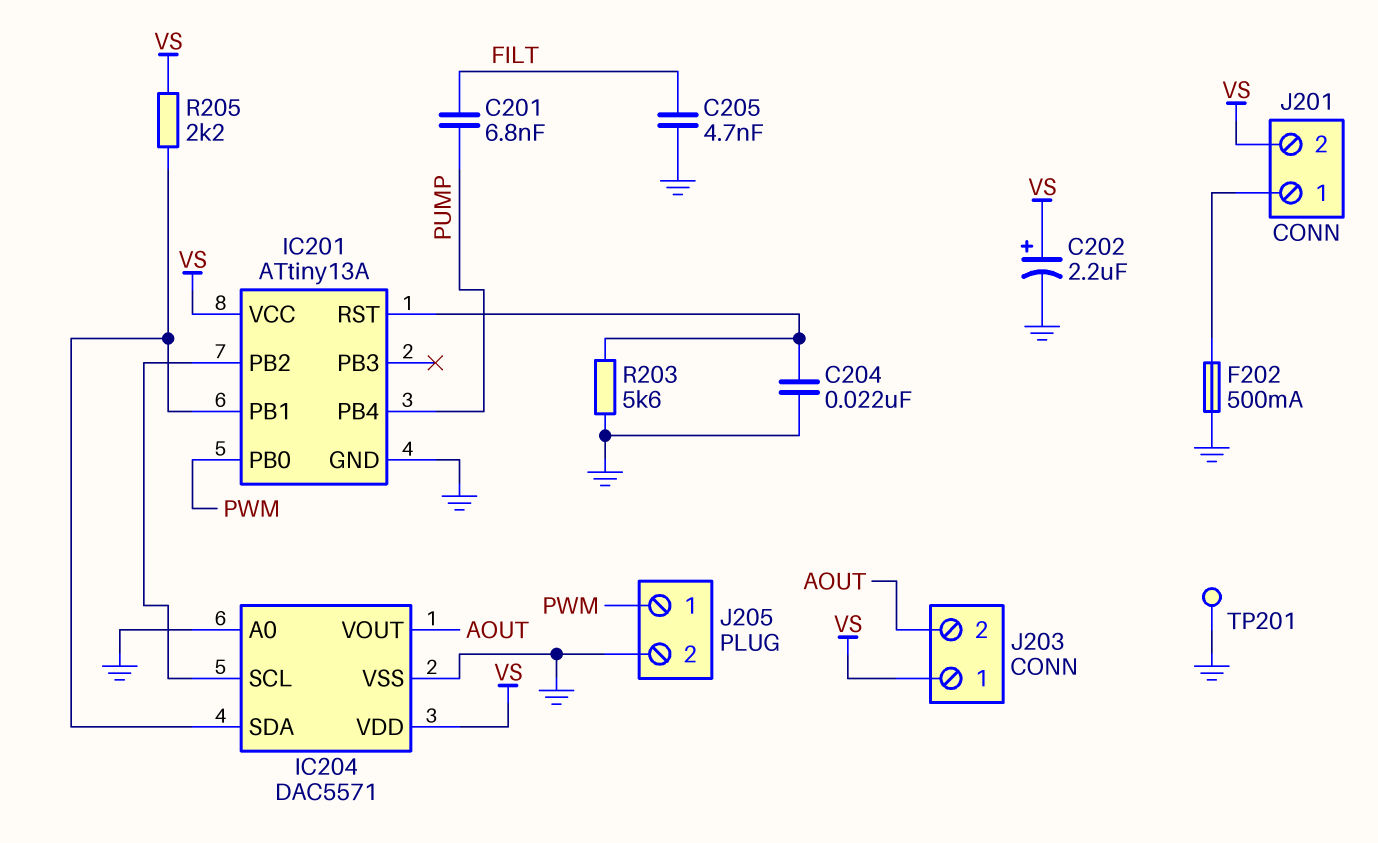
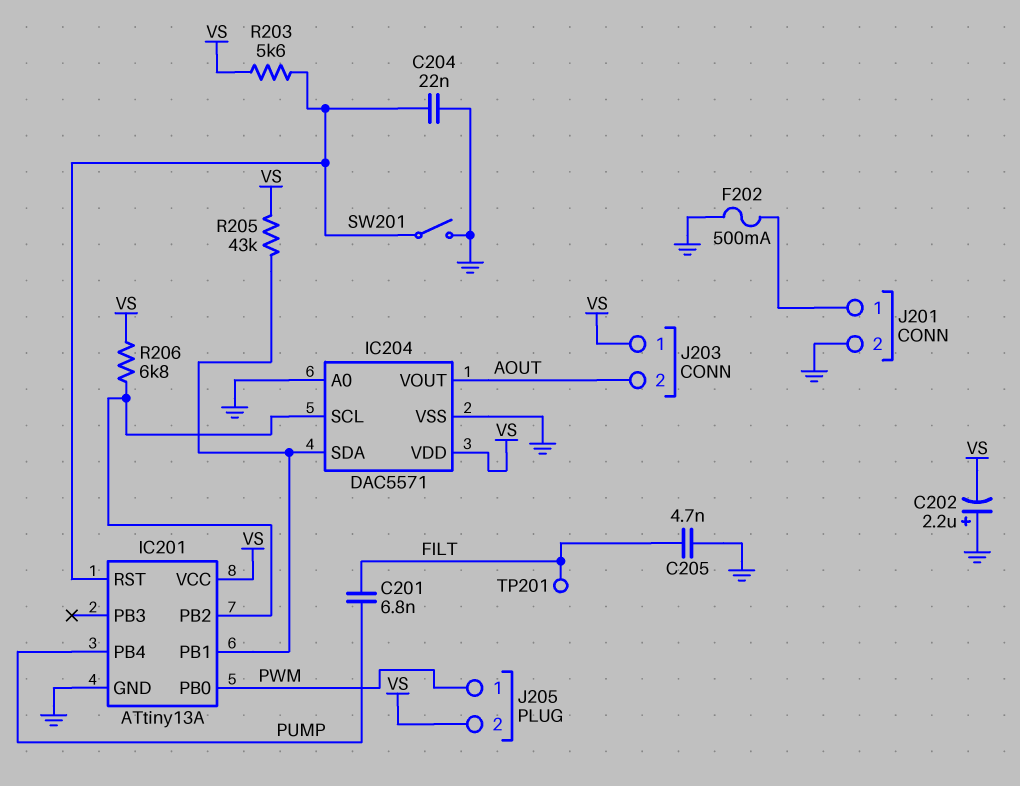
C202: 2.2uF (plus VS, minus GND) -> 2.2uF (plus GND, minus VS)
J201 pin 2: VS -> GND
J205 pin 2: GND -> VS
R203: 5.6k (GND, IC201/RST) -> 5.6k (IC201/RST, VS)
R205: 2.2k (IC201/PB1, VS) -> 43k (IC201/PB1, VS)
R206: none -> 6.8k (IC201/PB2, VS)
SW201: none -> switch (GND, IC201/RST)
TP201: test point (GND) -> test point (FILT)

